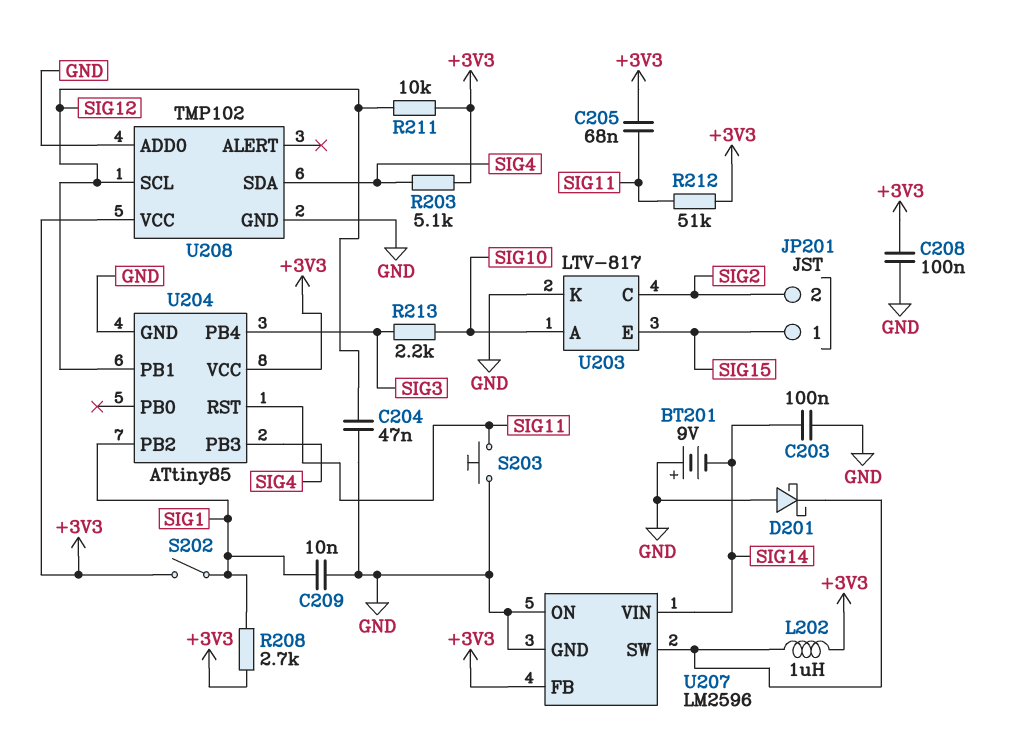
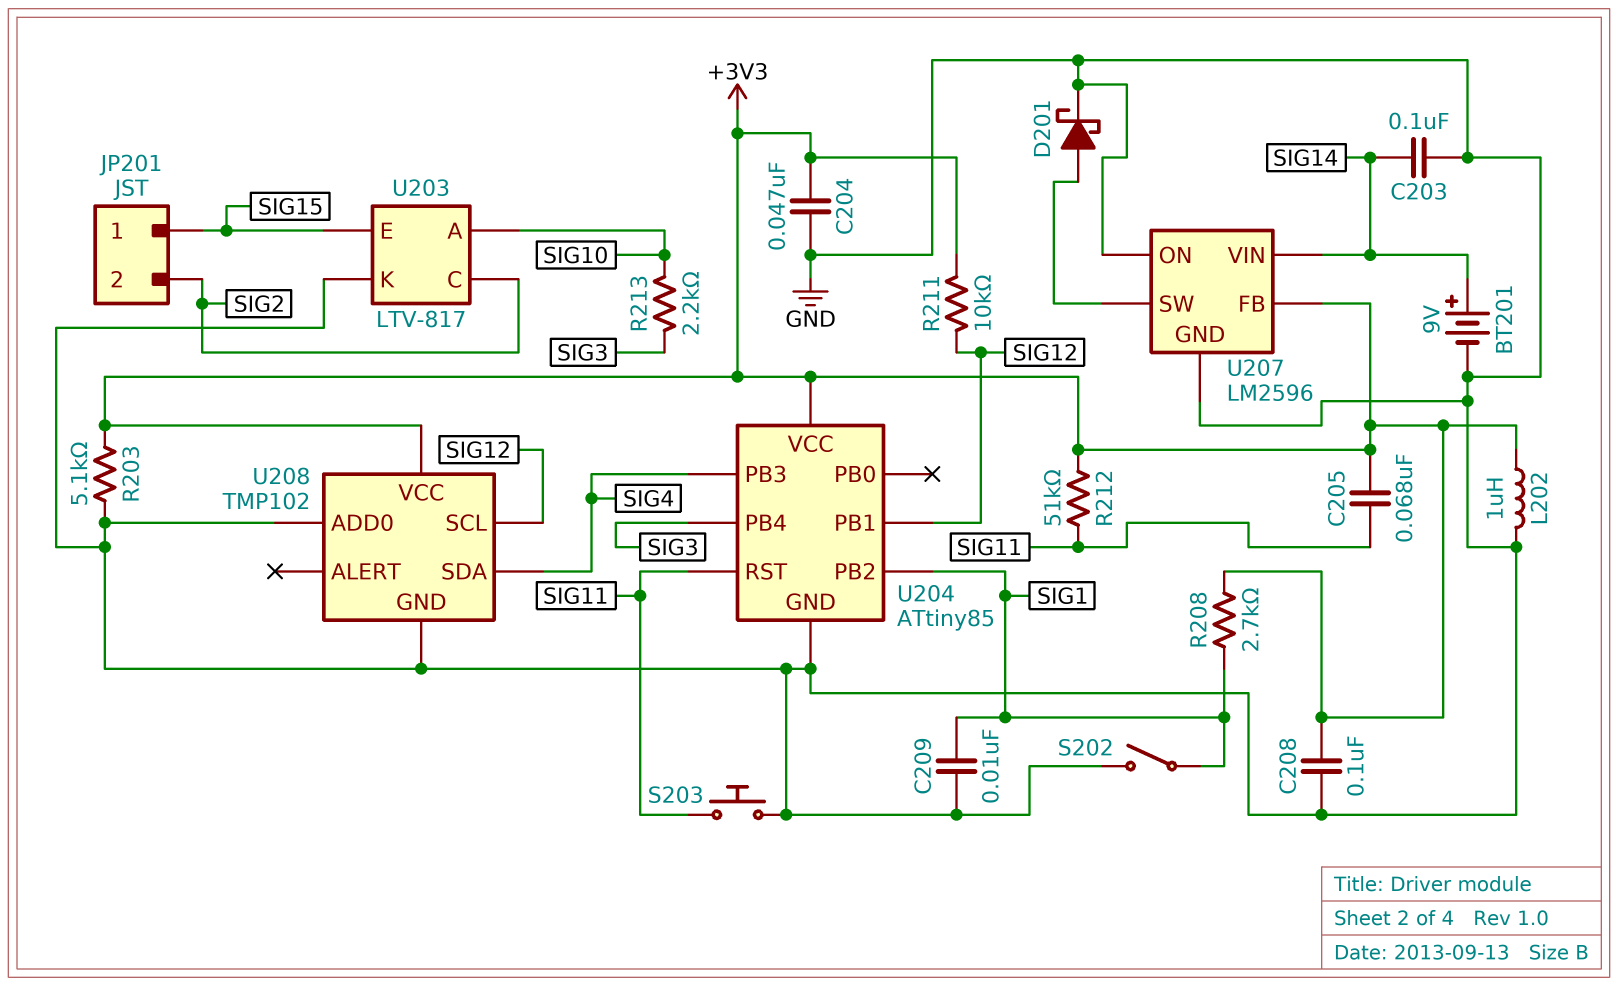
BT201: 9V (plus GND, minus SIG14) -> 9V (plus SIG14, minus GND)
C204: 47nF (GND, SIG12) -> 47nF (+3V3, GND)
D201: schottky (A GND, K U207/SW) -> schottky (A U207/SW, K GND)
L202: 1uH (+3V3, U207/SW) -> 1uH (+3V3, GND)
R203: 5.1k (+3V3, SIG4) -> 5.1k (+3V3, GND)
S202: switch (+3V3, SIG1) -> switch (GND, SIG1)

